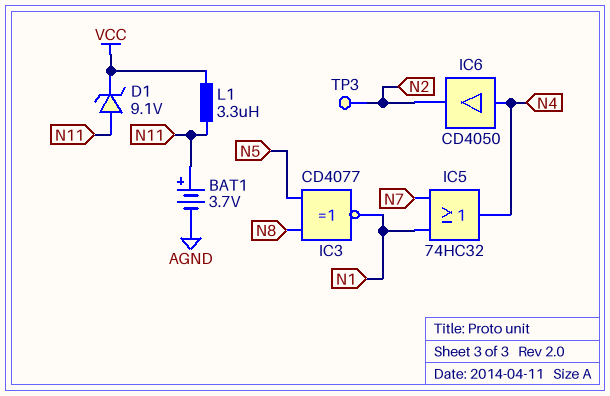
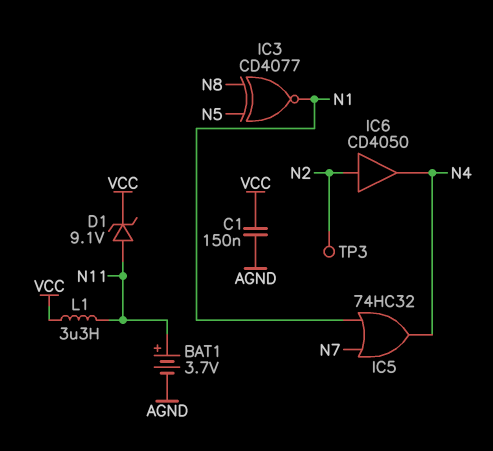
C1: none -> 150nF (AGND, VCC)
IC6: buffer CD4050 (in N4, out N2) -> buffer CD4050 (in N2, out N4)

